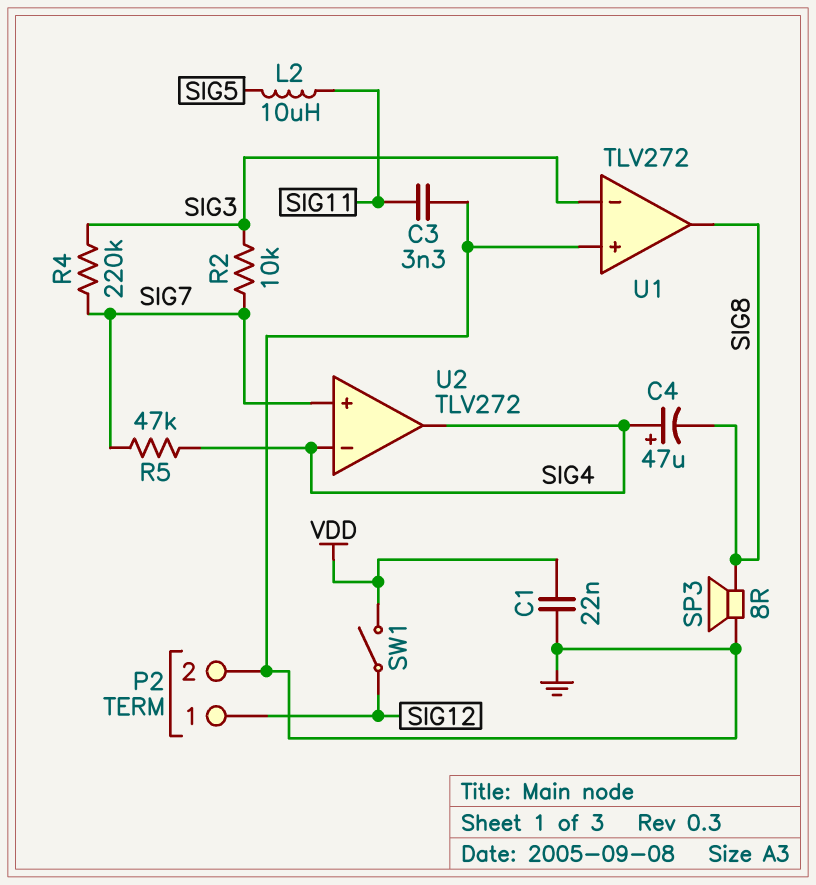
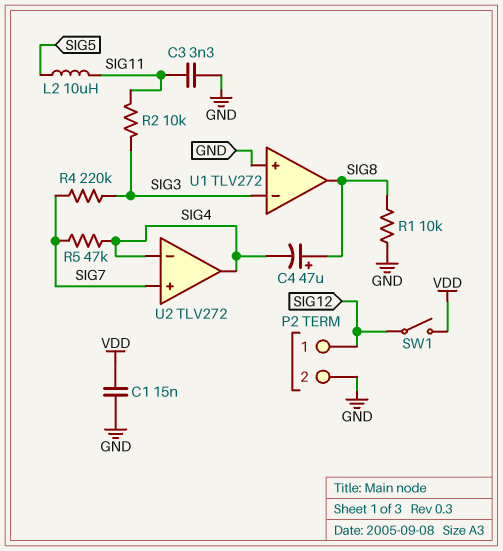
C1: 22nF (GND, VDD) -> 15nF (GND, VDD)
C4: 47uF (plus SIG4, minus SIG8) -> 47uF (plus SIG8, minus SIG4)
R1: none -> 10k (GND, SIG8)
R2: 10k (SIG3, SIG7) -> 10k (SIG3, SIG11)
SP3: speaker 8R (GND, SIG8) -> none

